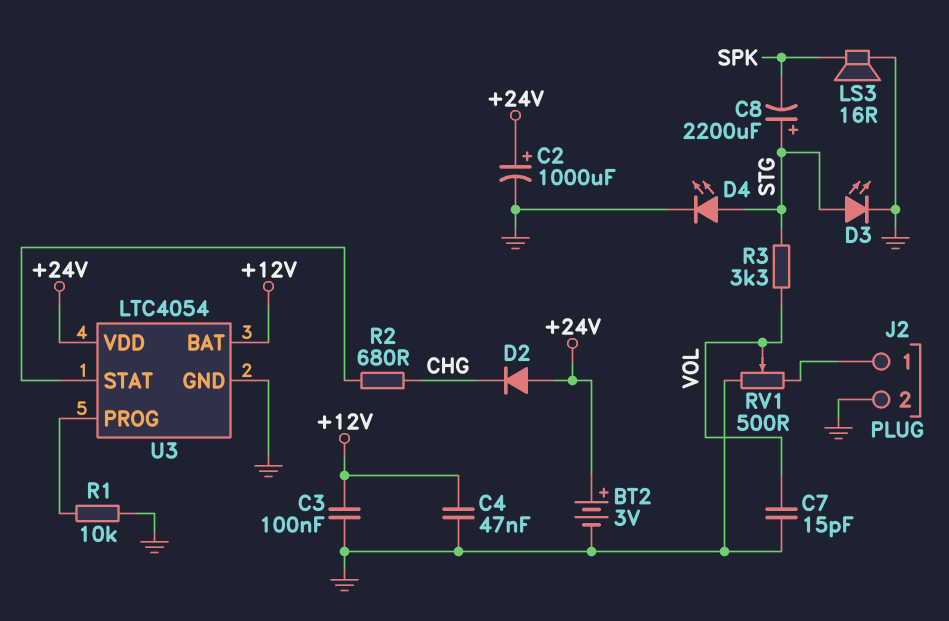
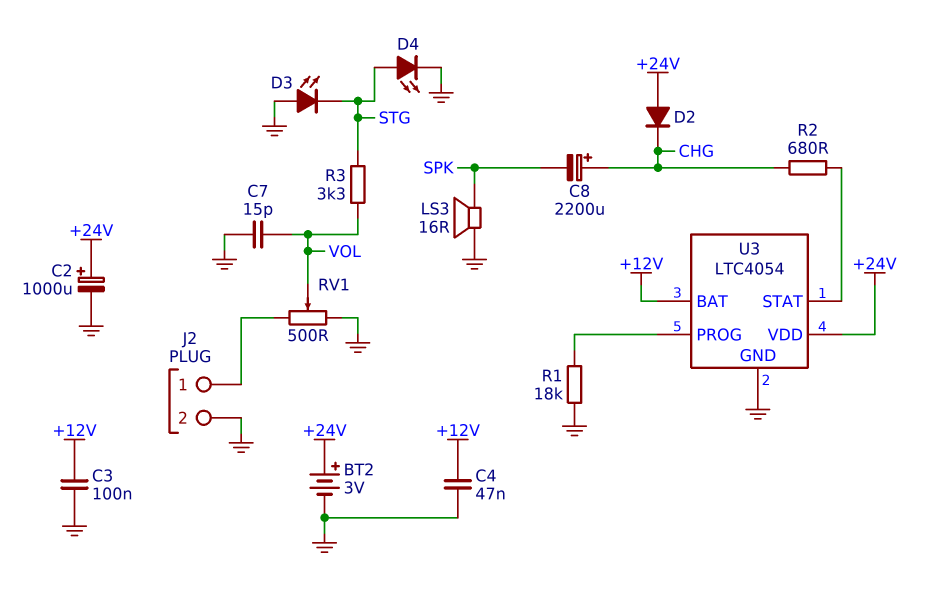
C8: 2200uF (plus STG, minus SPK) -> 2200uF (plus CHG, minus SPK)
D3: LED (A STG, K GND) -> LED (A GND, K STG)
R1: 10k (GND, U3/PROG) -> 18k (GND, U3/PROG)

